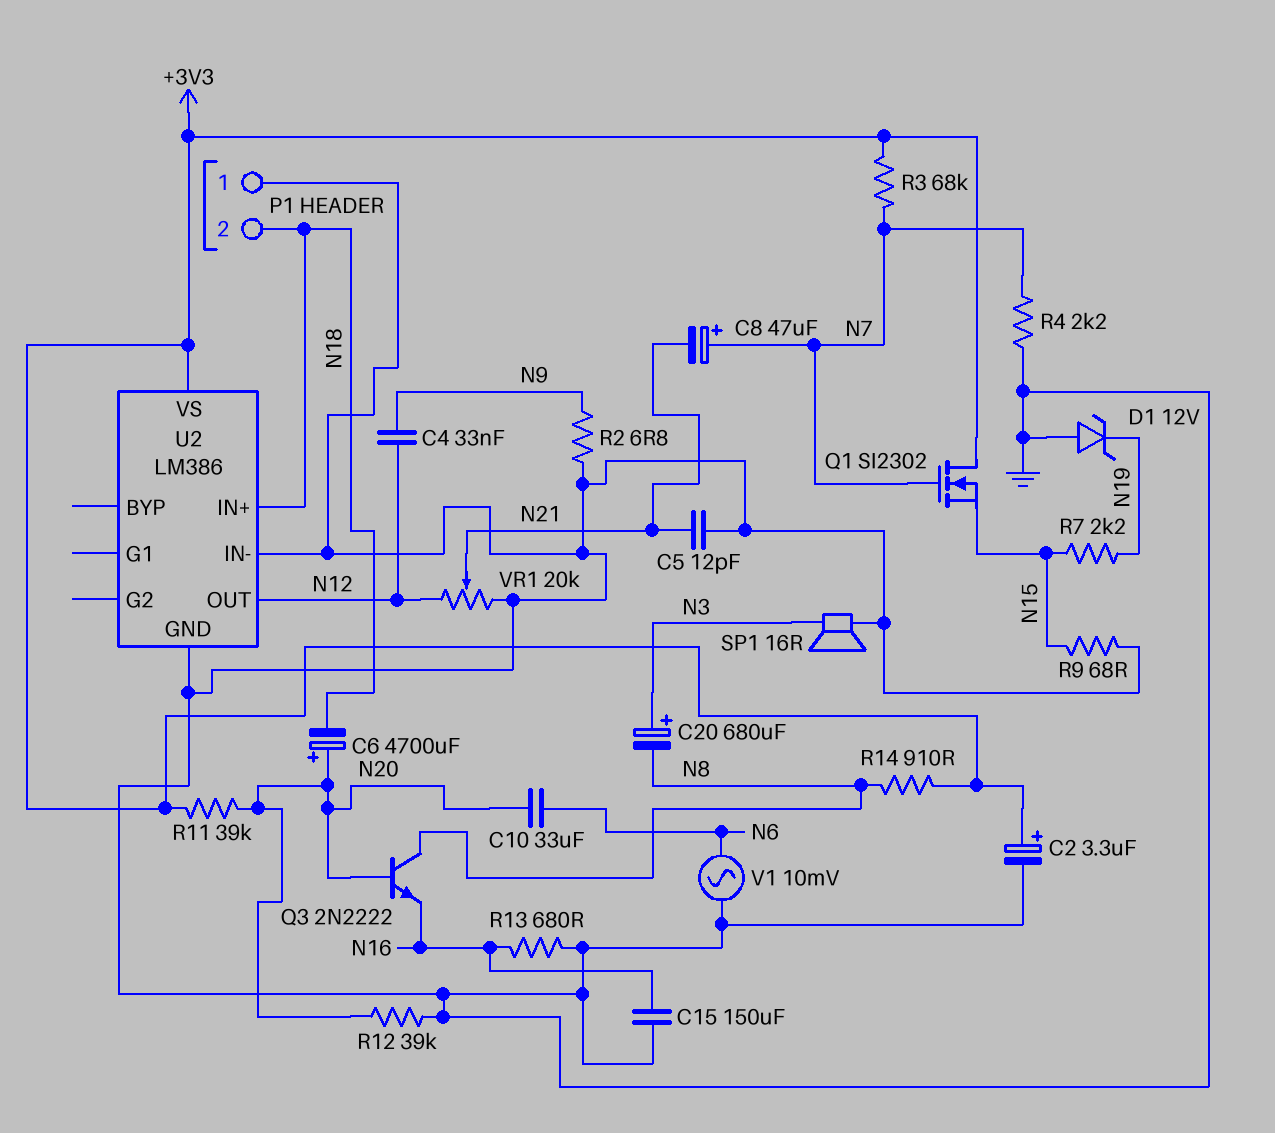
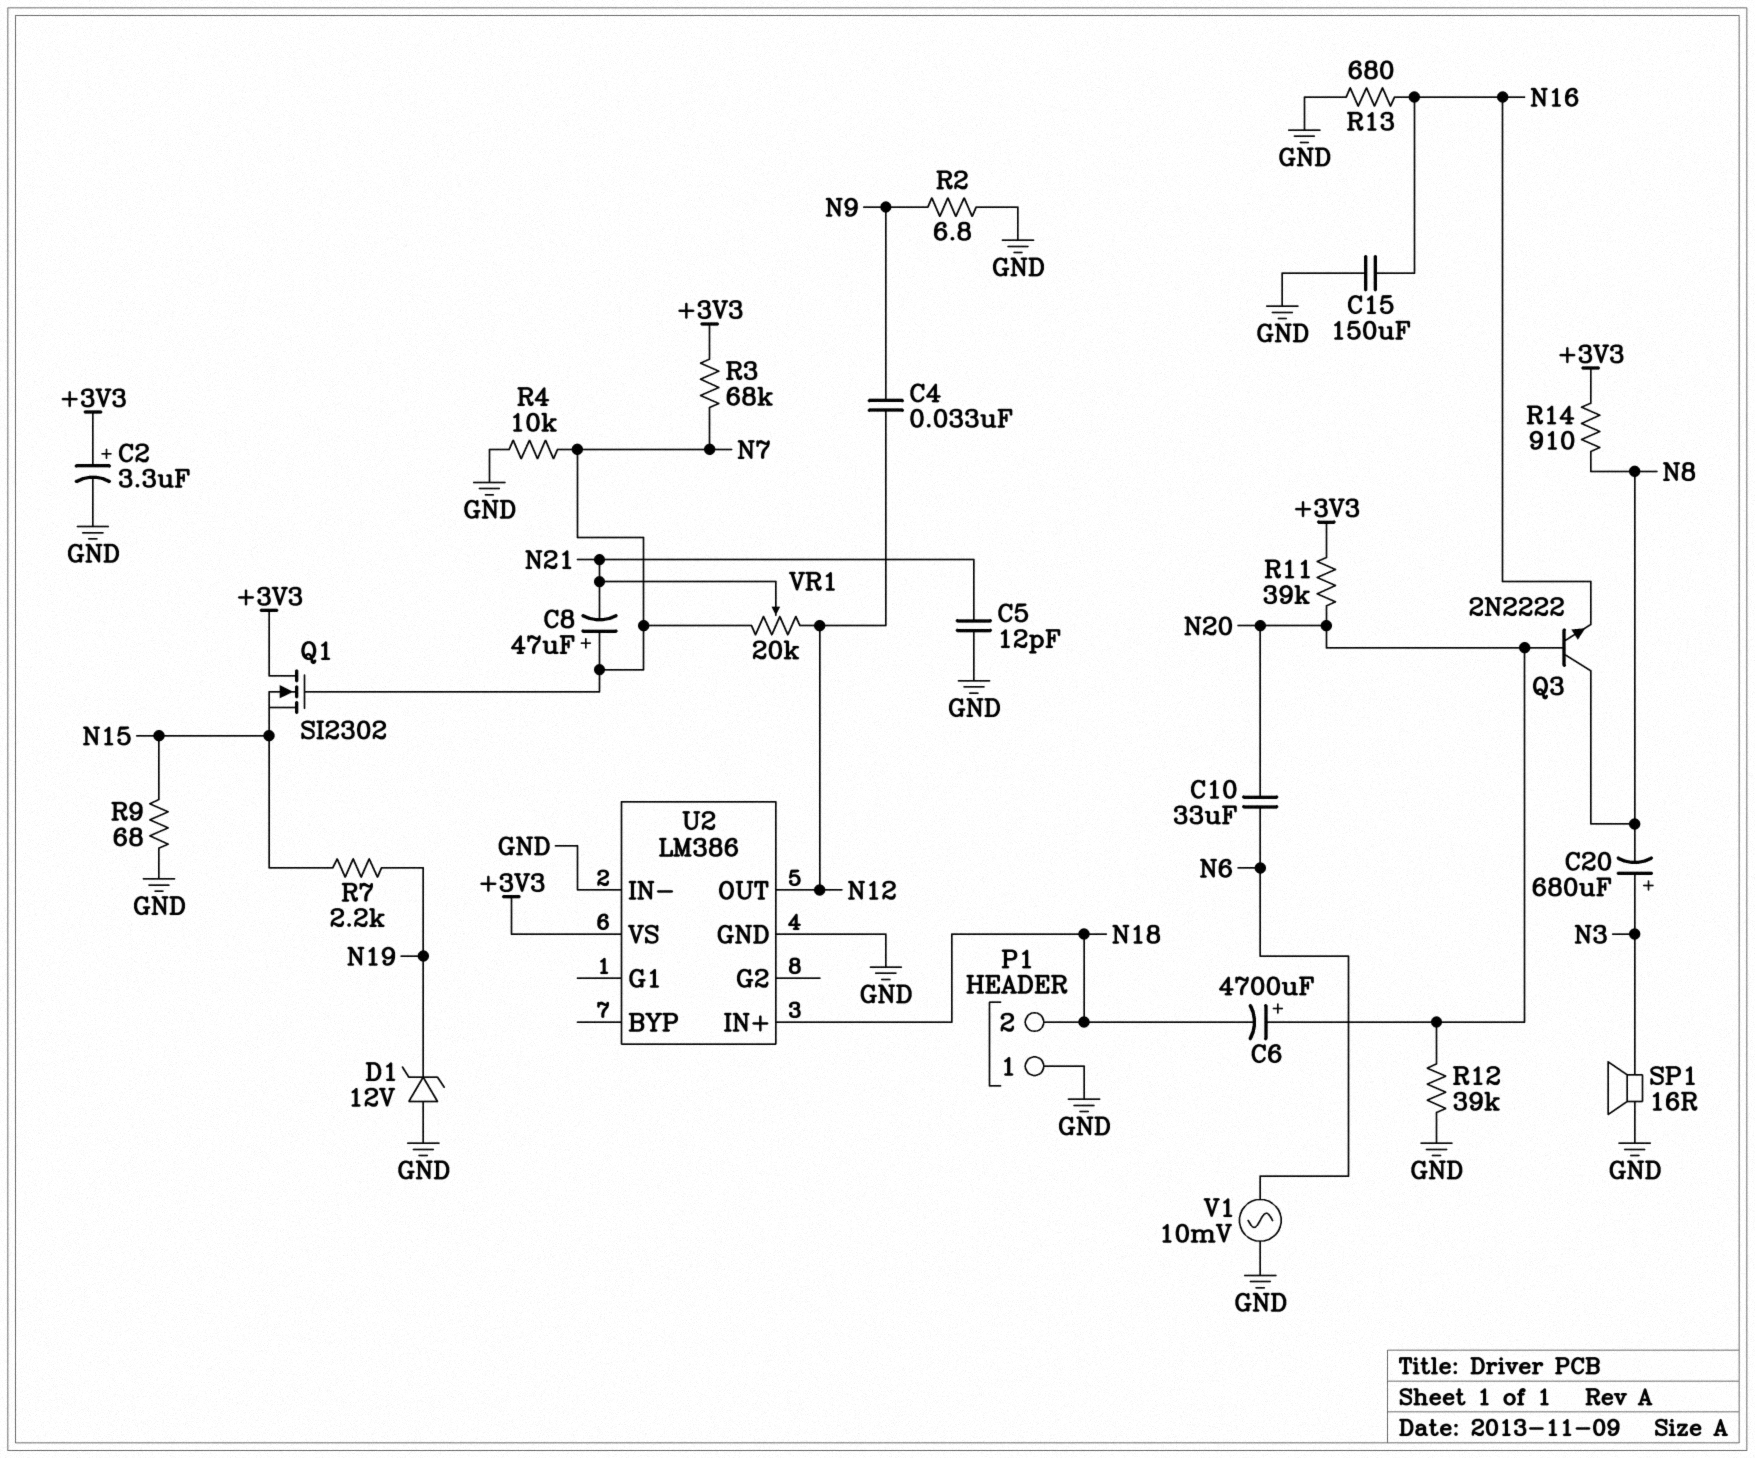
R4: 2.2k (GND, N7) -> 10k (GND, N7)
VR1: 20k (GND, N12, wiper N21) -> 20k (N7, N12, wiper N21)

